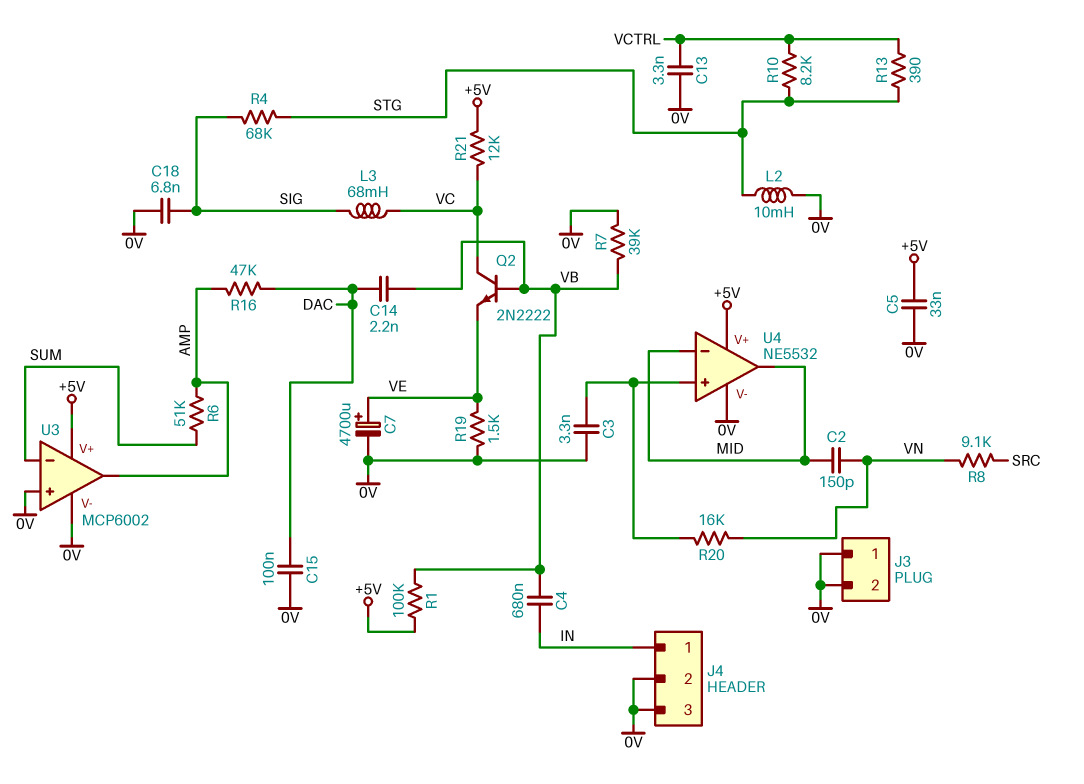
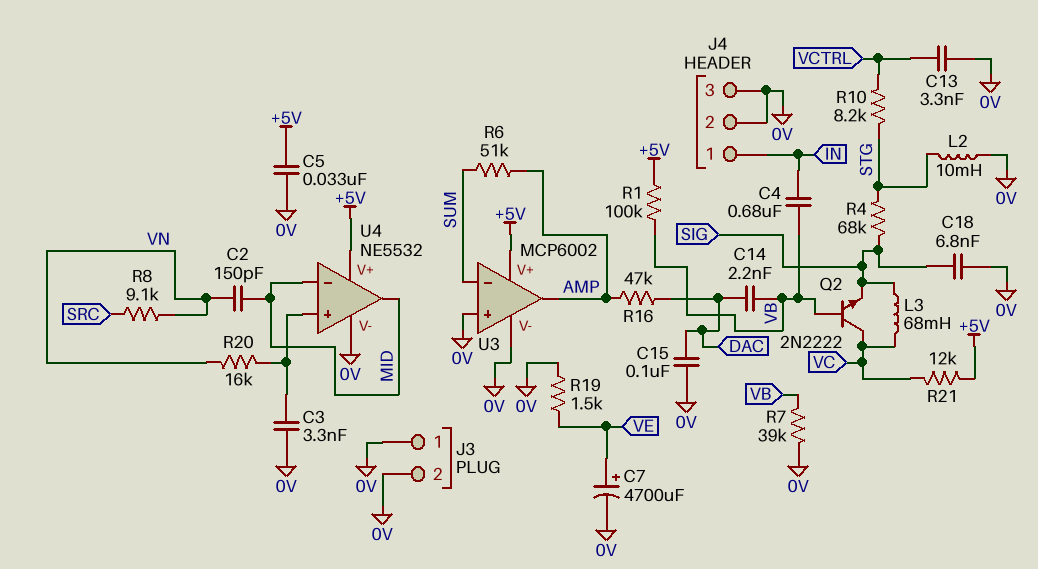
Q2: NPN 2N2222 (B VB, C VC, E VE) -> NPN 2N2222 (B VB, C VC, E SIG)
R13: 390 (STG, VCTRL) -> none

